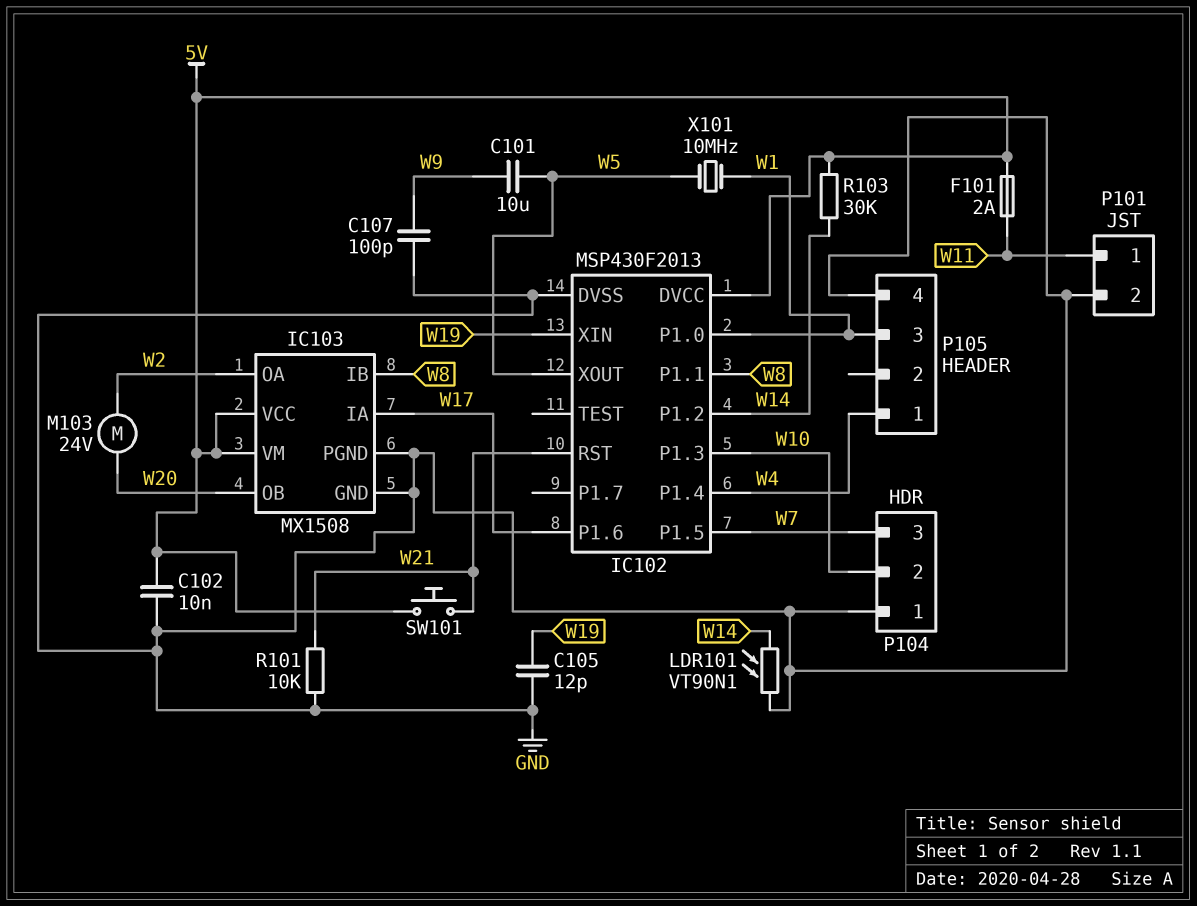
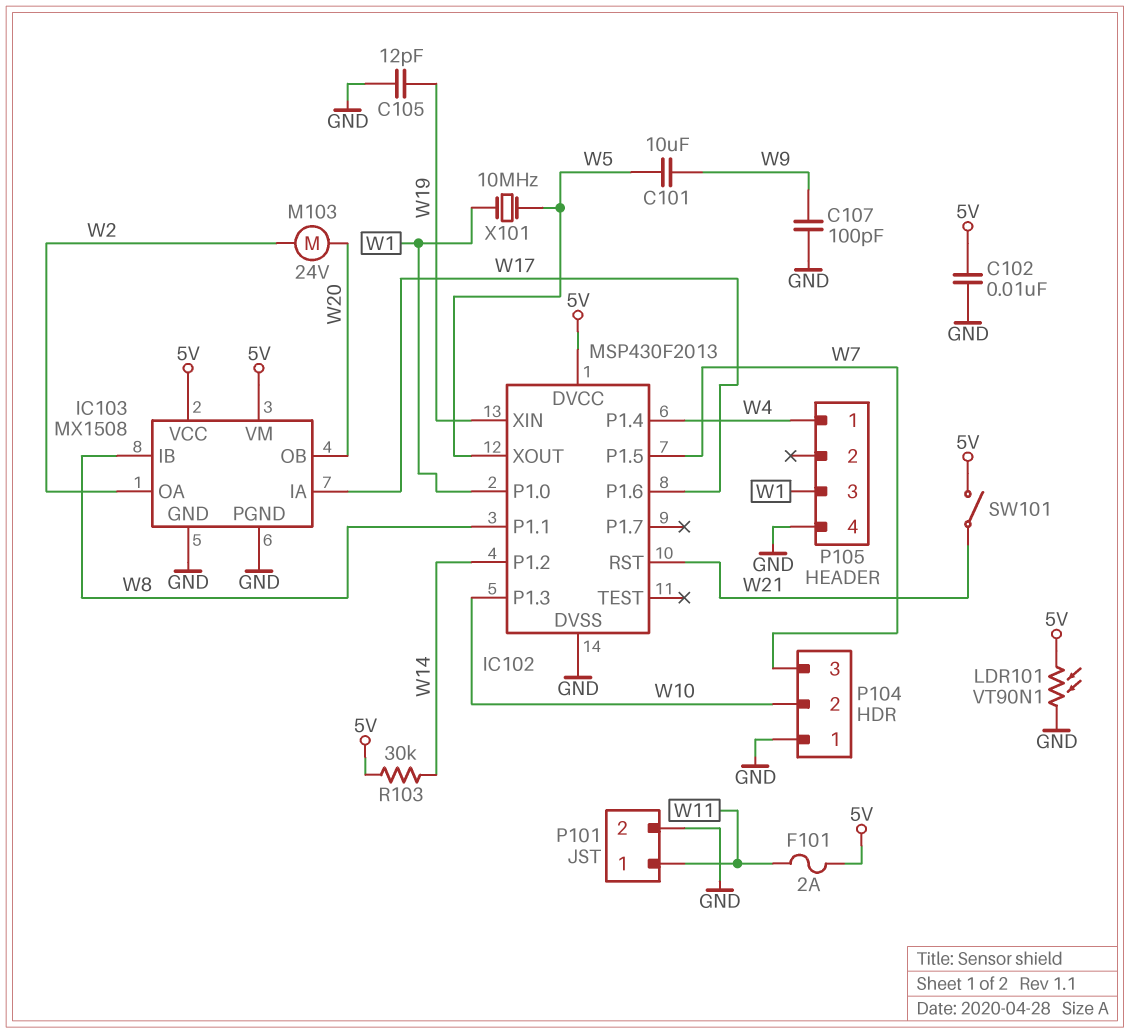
LDR101: VT90N1 (GND, W14) -> VT90N1 (5V, GND)
R101: 10k (GND, W21) -> none
SW101: button (5V, W21) -> switch (5V, W21)

